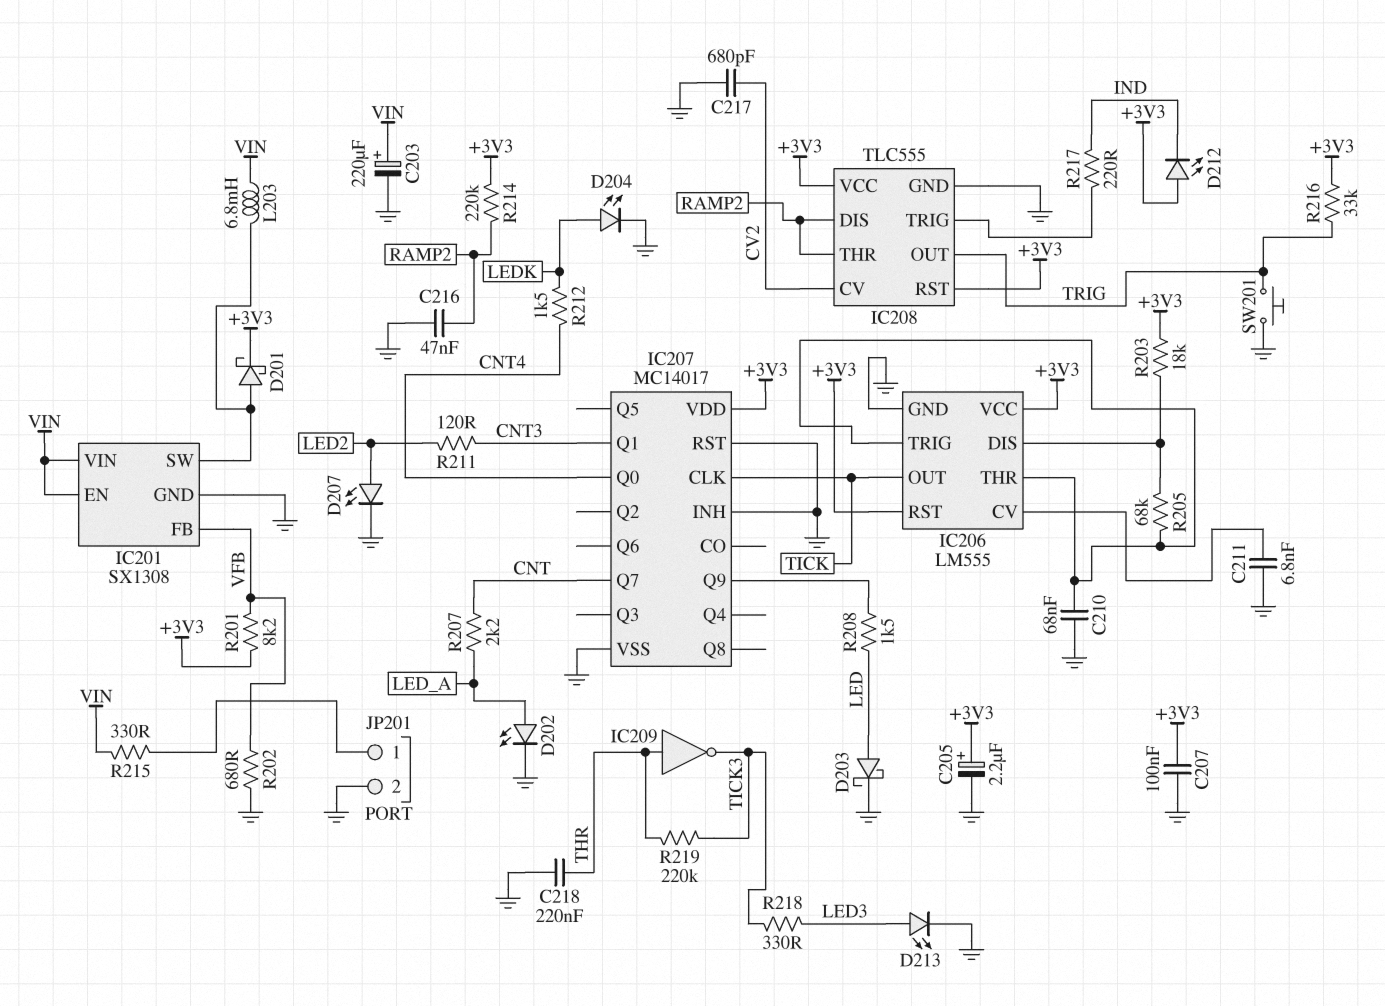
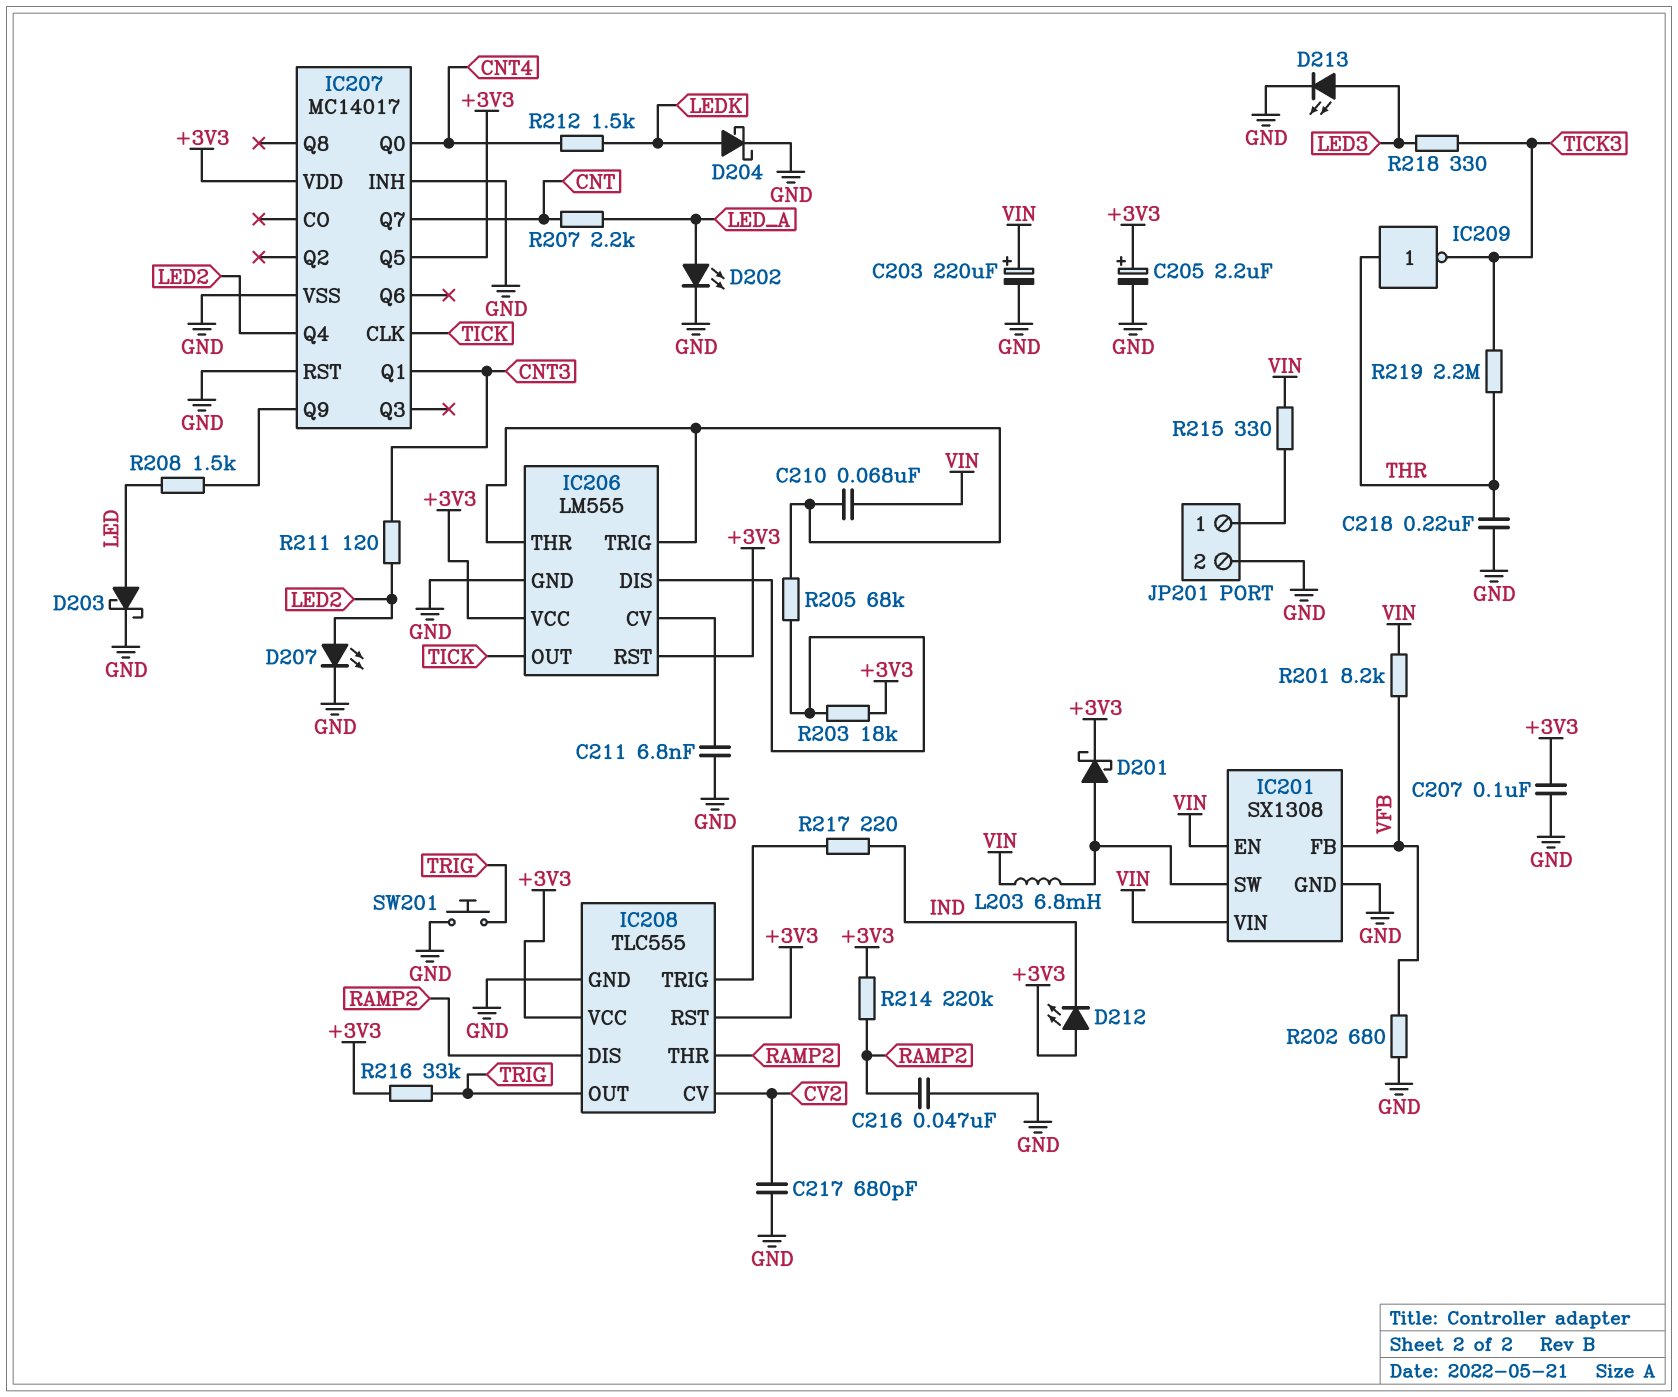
C210: 68nF (GND, IC206/THR) -> 68nF (IC206/THR, VIN)
D204: LED (A LEDK, K GND) -> schottky (A LEDK, K GND)
IC207 pin Q4: none -> LED2
IC207 pin Q5: none -> +3V3
R201: 8.2k (+3V3, VFB) -> 8.2k (VFB, VIN)
R219: 220k (THR, TICK3) -> 2.2M (THR, TICK3)

